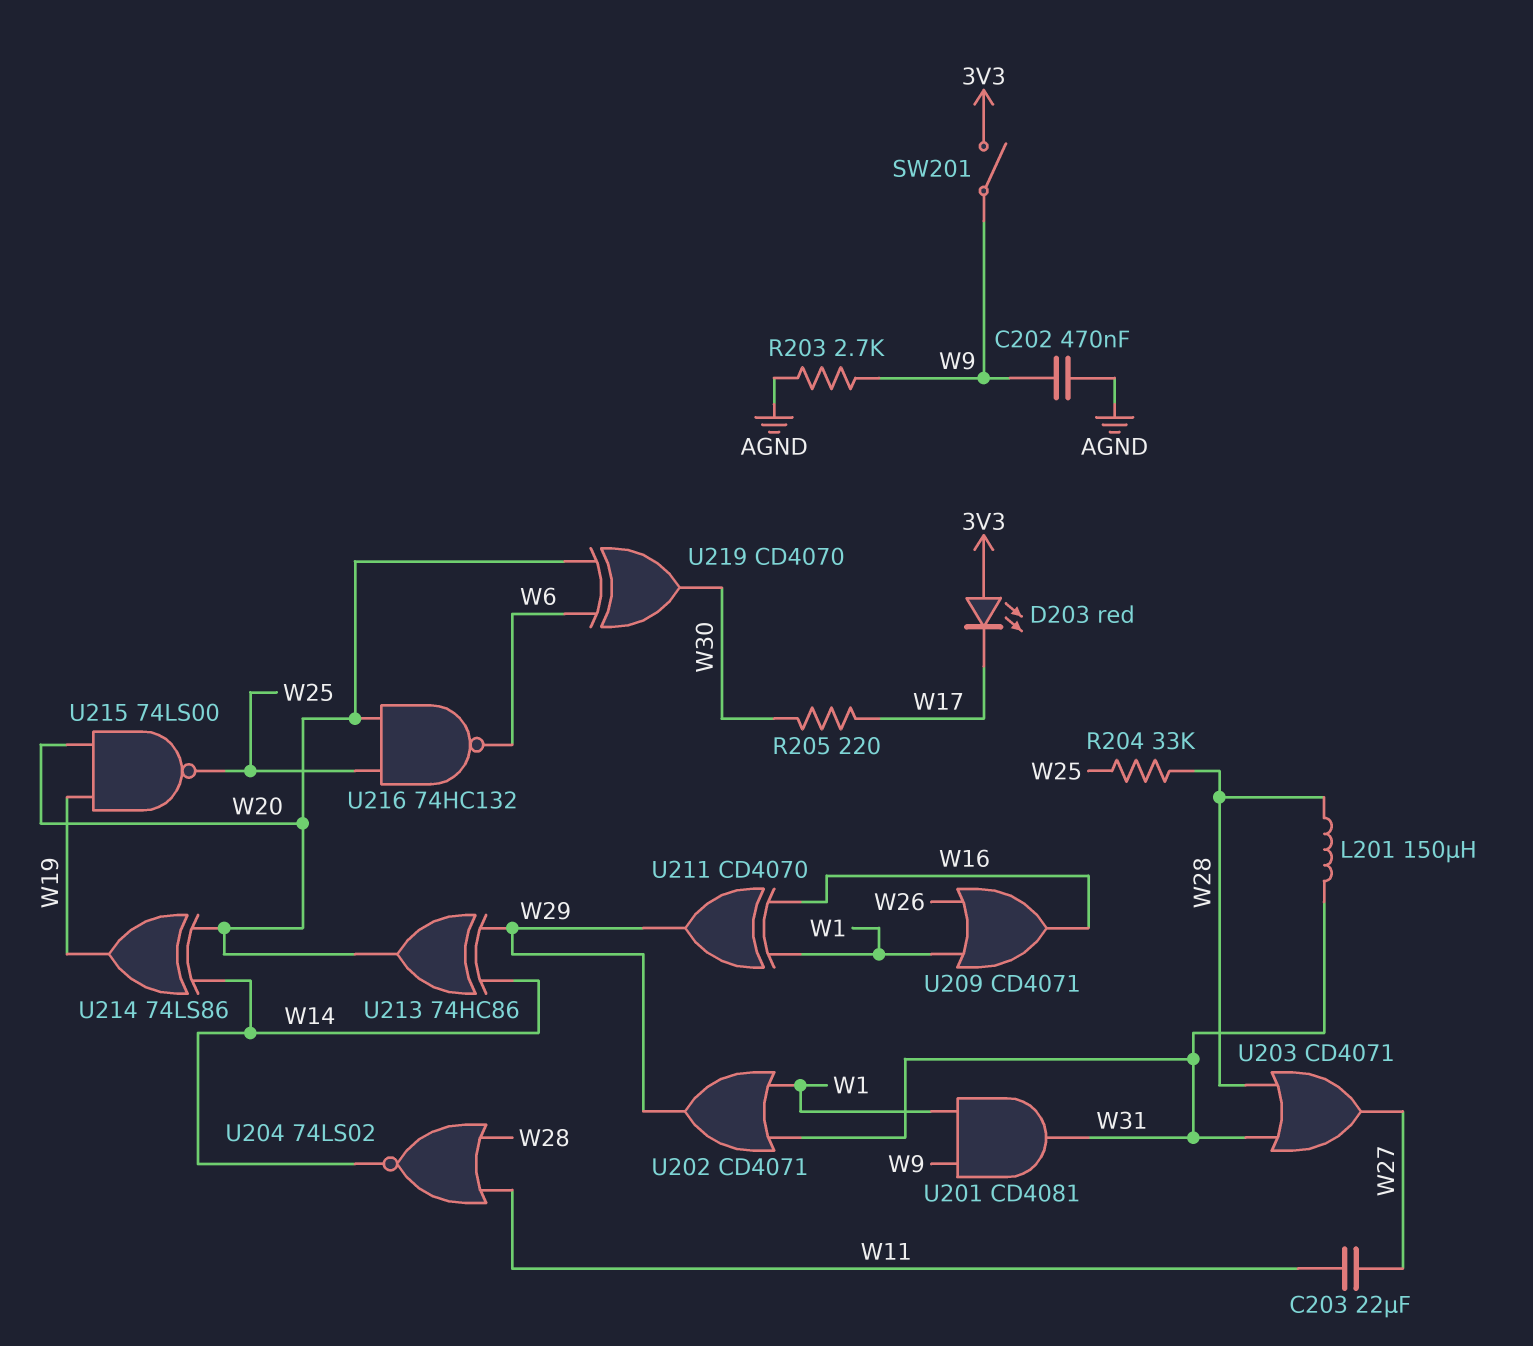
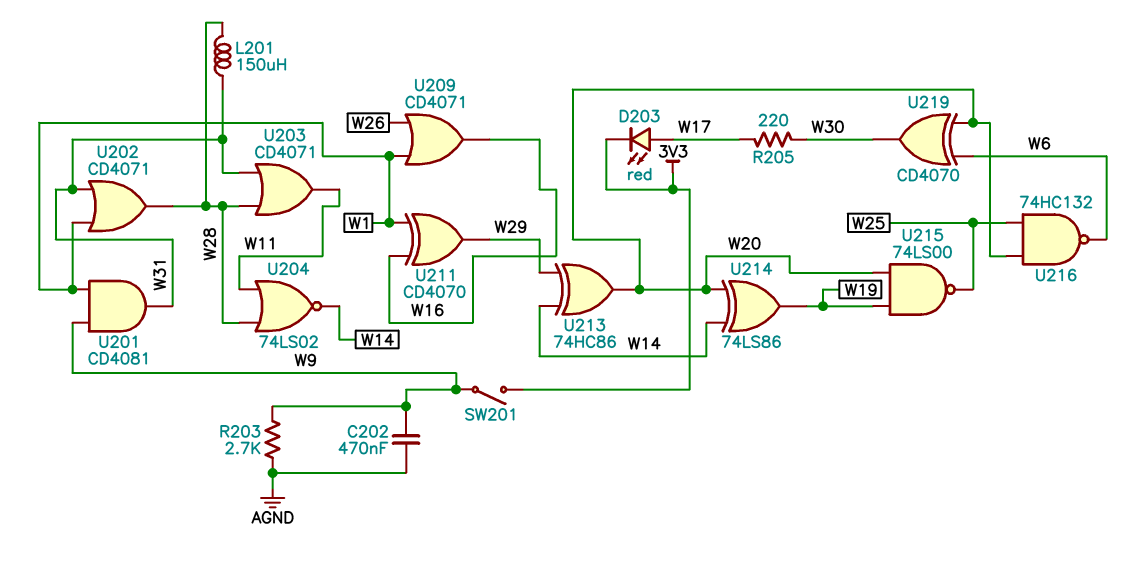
C203: 22uF (W11, W27) -> none
D203: LED red (A 3V3, K W17) -> LED red (A W17, K 3V3)
R204: 33k (W25, W28) -> none
U202: OR CD4071 (in W1, in W31, out W29) -> OR CD4071 (in W1, in W31, out W28)
U203: OR CD4071 (in W28, in W31, out W27) -> OR CD4071 (in W28, in W31, out W11)

